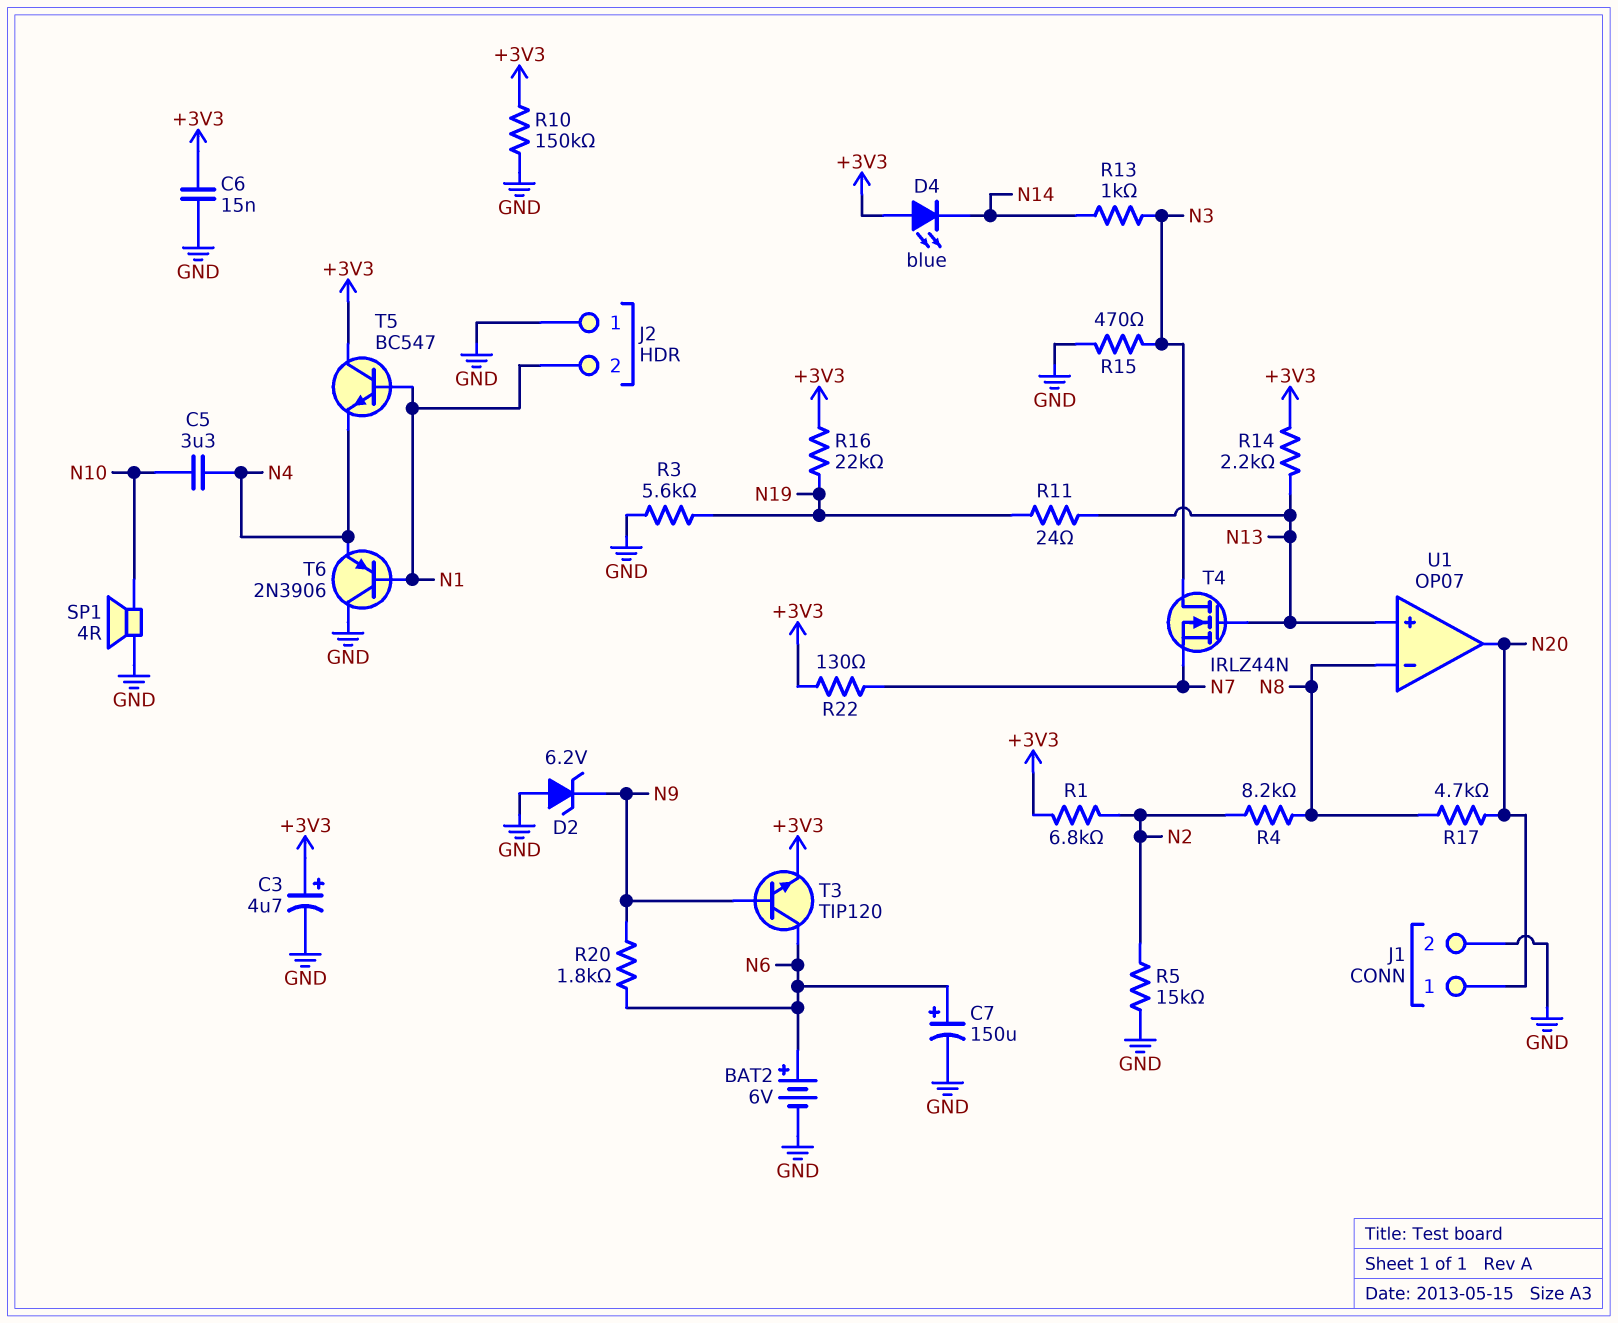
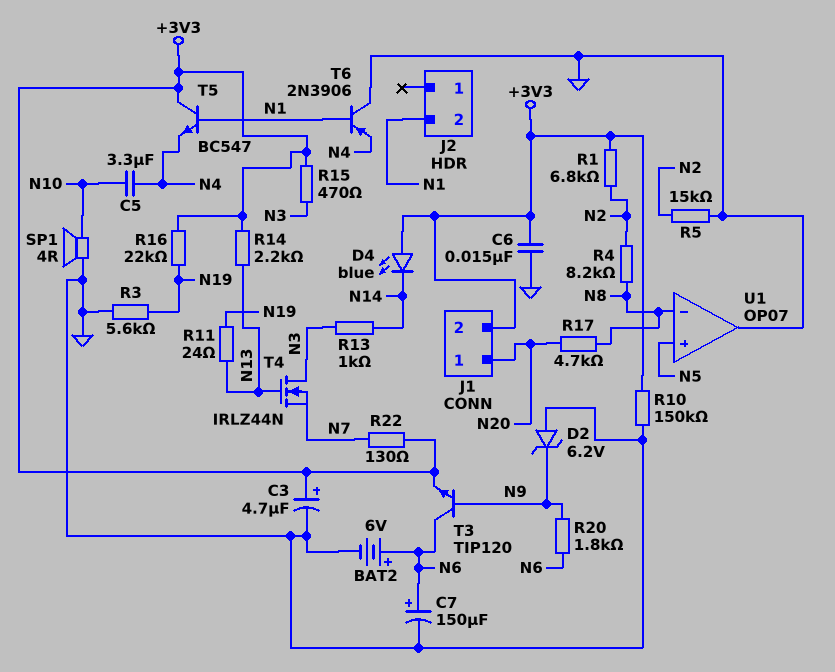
J1 pin 2: GND -> +3V3
J2 pin 1: GND -> none
R15: 470 (GND, N3) -> 470 (+3V3, N3)
U1 pin in+: N13 -> N5
U1 pin out: N20 -> GND

